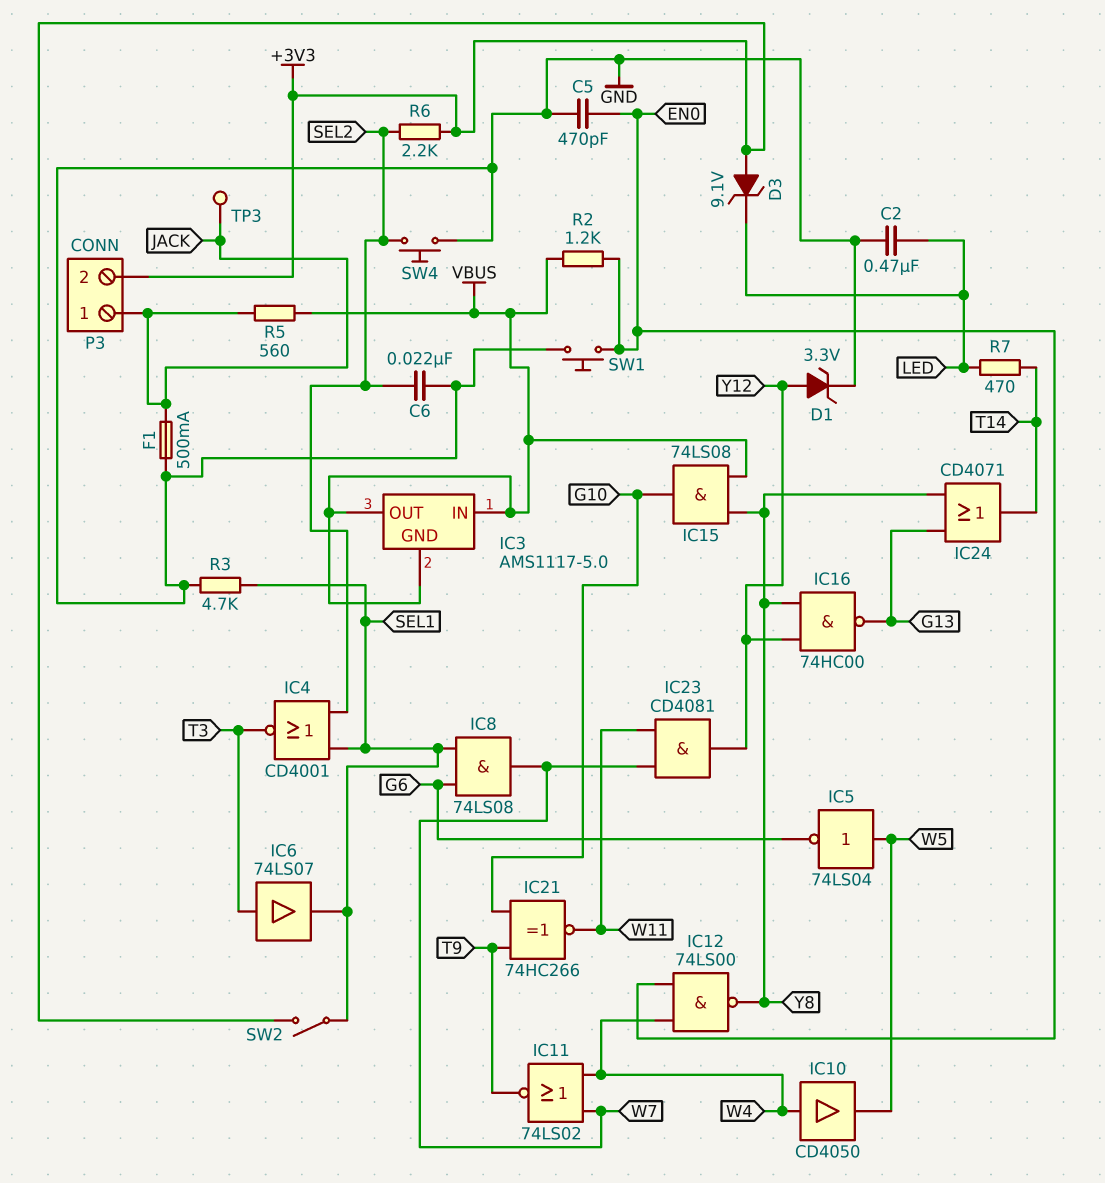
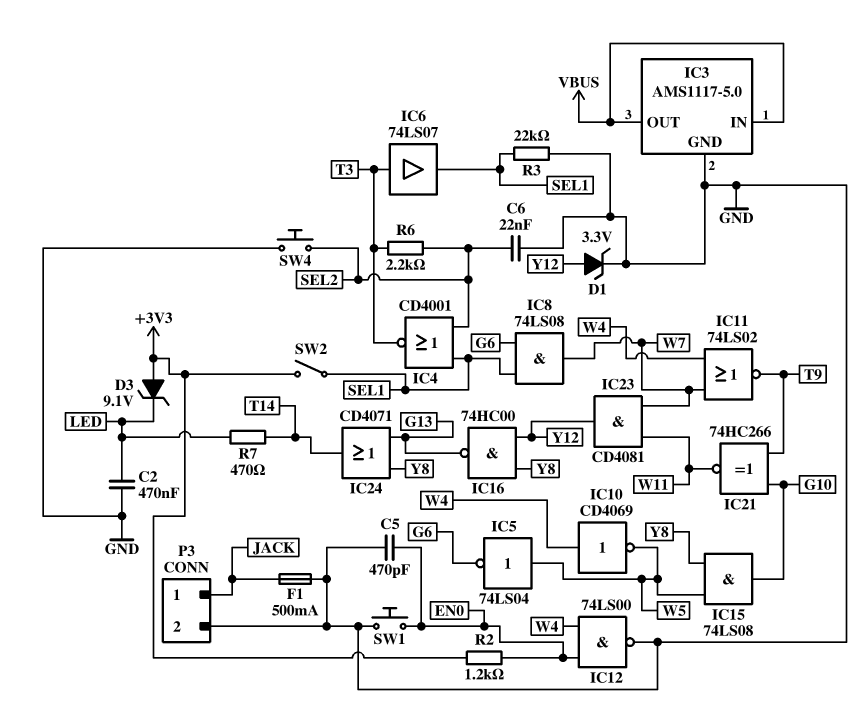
IC3 pin GND: VBUS -> GND
IC10: buffer CD4050 (in W4, out W5) -> NOT CD4069 (in W4, out W5)
IC12: NAND 74LS00 (in EN0, in W4, out Y8) -> NAND 74LS00 (in EN0, in W4, out GND)
IC15: AND 74LS08 (in VBUS, in Y8, out G10) -> AND 74LS08 (in W5, in Y8, out G10)
P3 pin 2: +3V3 -> GND
R2: 1.2k (EN0, VBUS) -> 1.2k (+3V3, EN0)
R3: 4.7k (GND, SEL1) -> 22k (GND, SEL1)
R5: 560 (JACK, VBUS) -> none
R6: 2.2k (+3V3, SEL2) -> 2.2k (SEL2, T3)
TP3: test point (JACK) -> none

